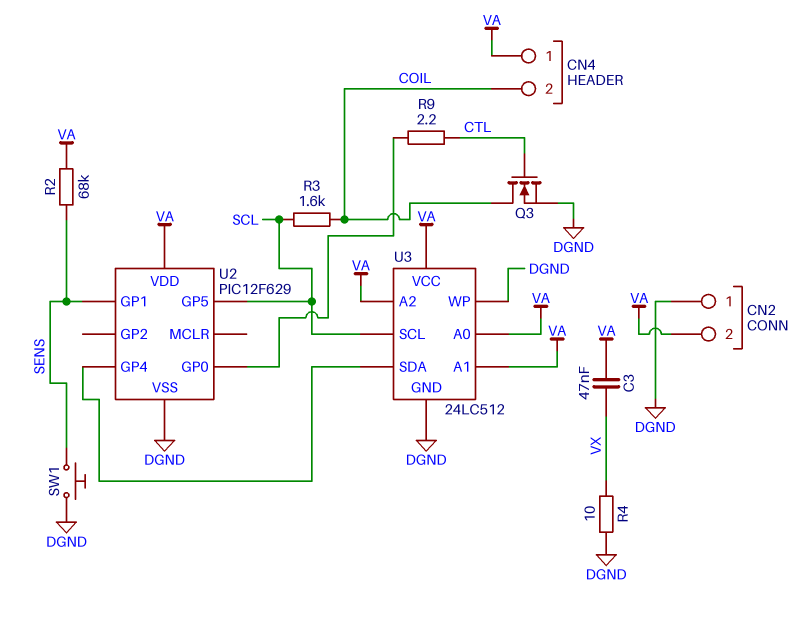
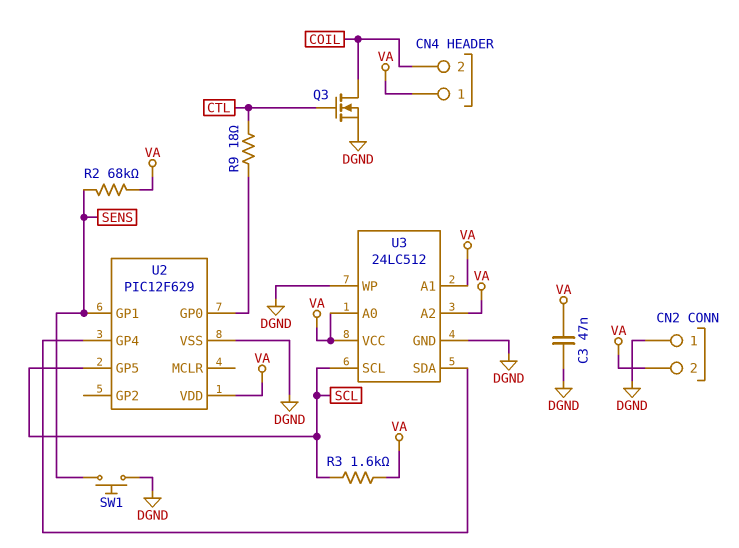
C3: 47nF (VA, VX) -> 47nF (DGND, VA)
R3: 1.6k (COIL, SCL) -> 1.6k (SCL, VA)
R4: 10 (DGND, VX) -> none
R9: 2.2 (CTL, U2/GP0) -> 18 (CTL, U2/GP0)

